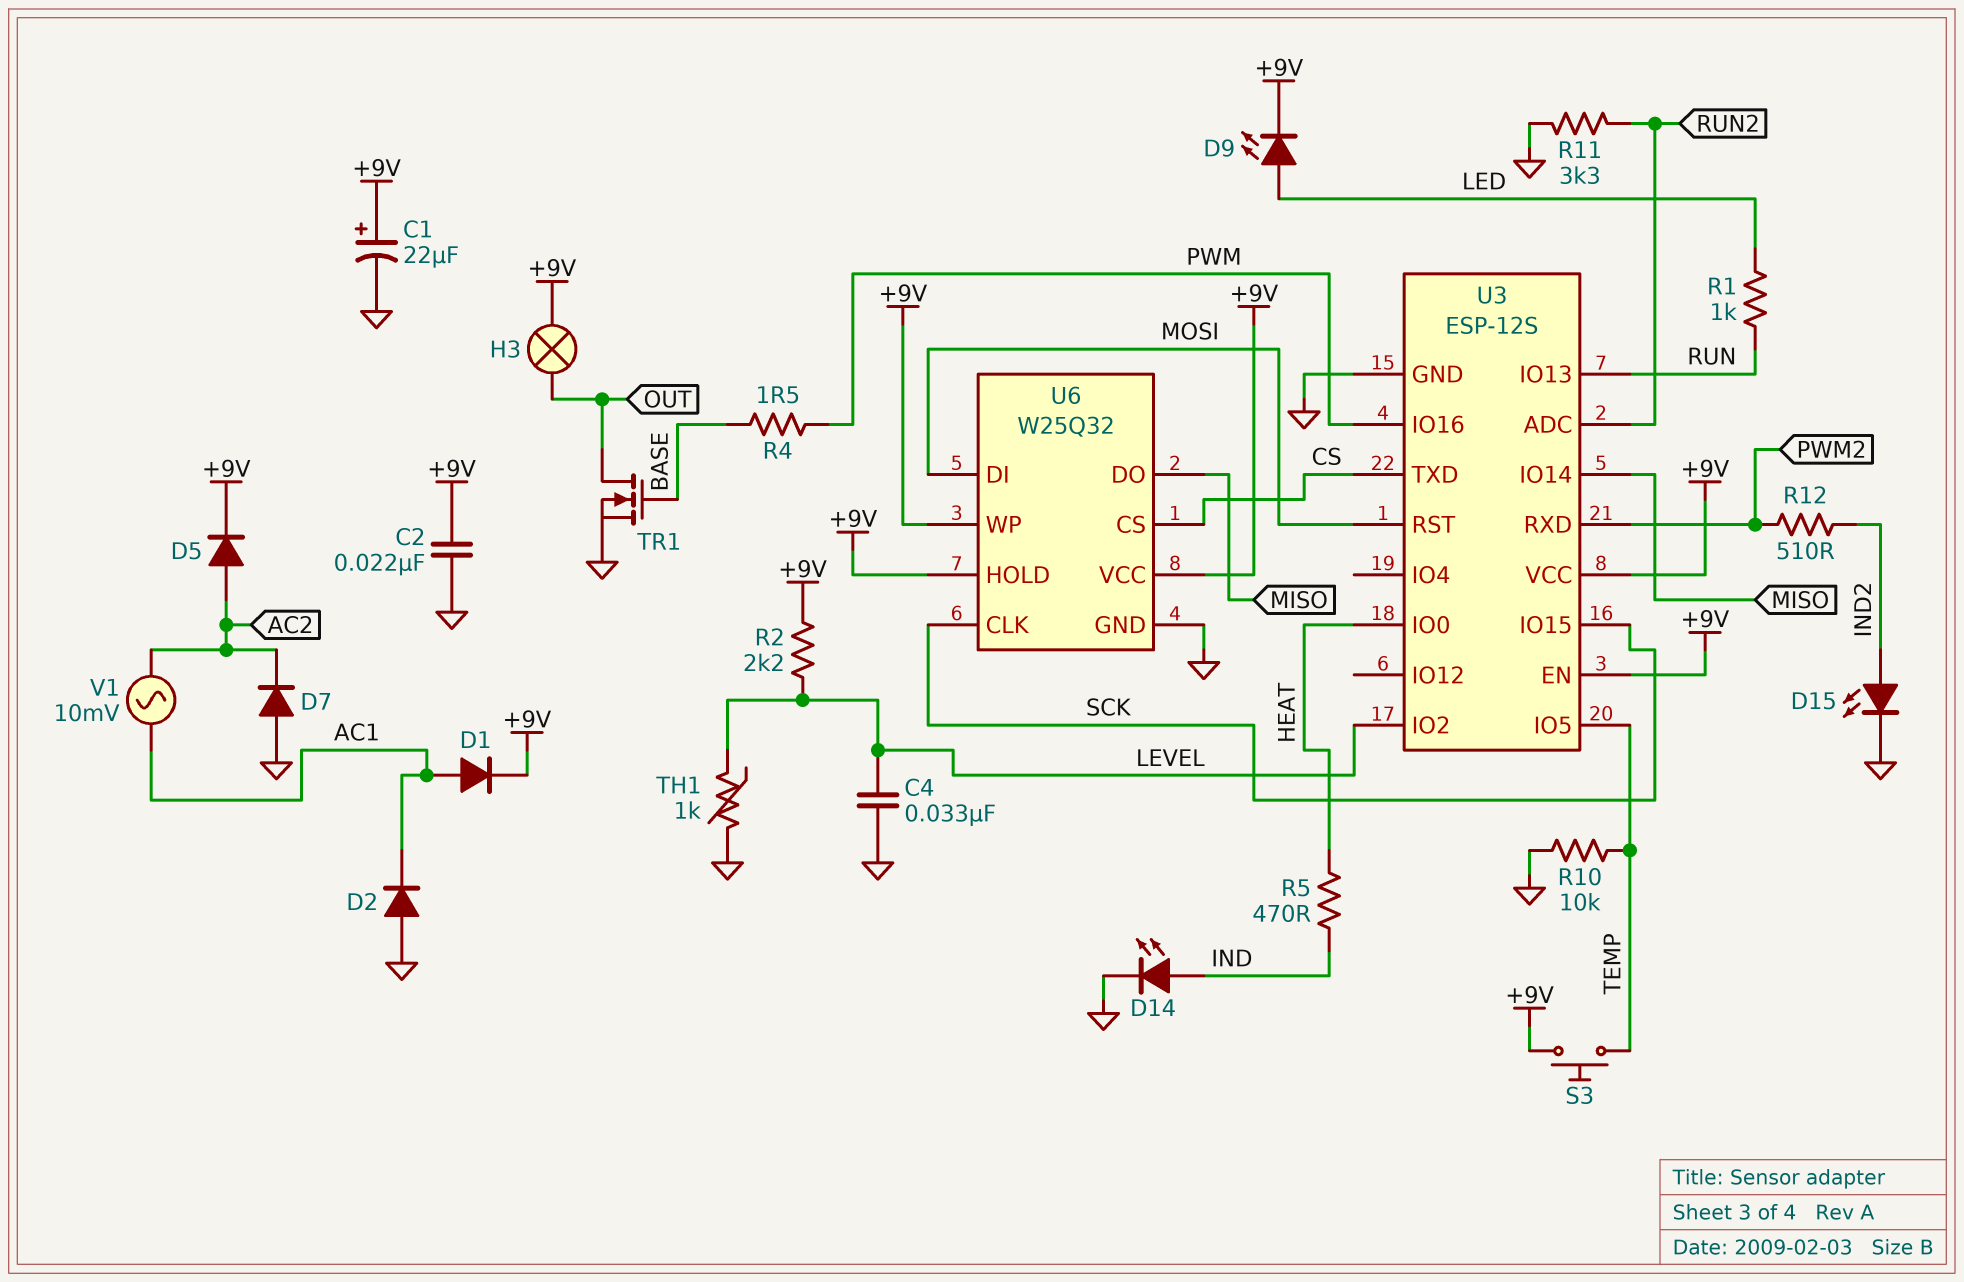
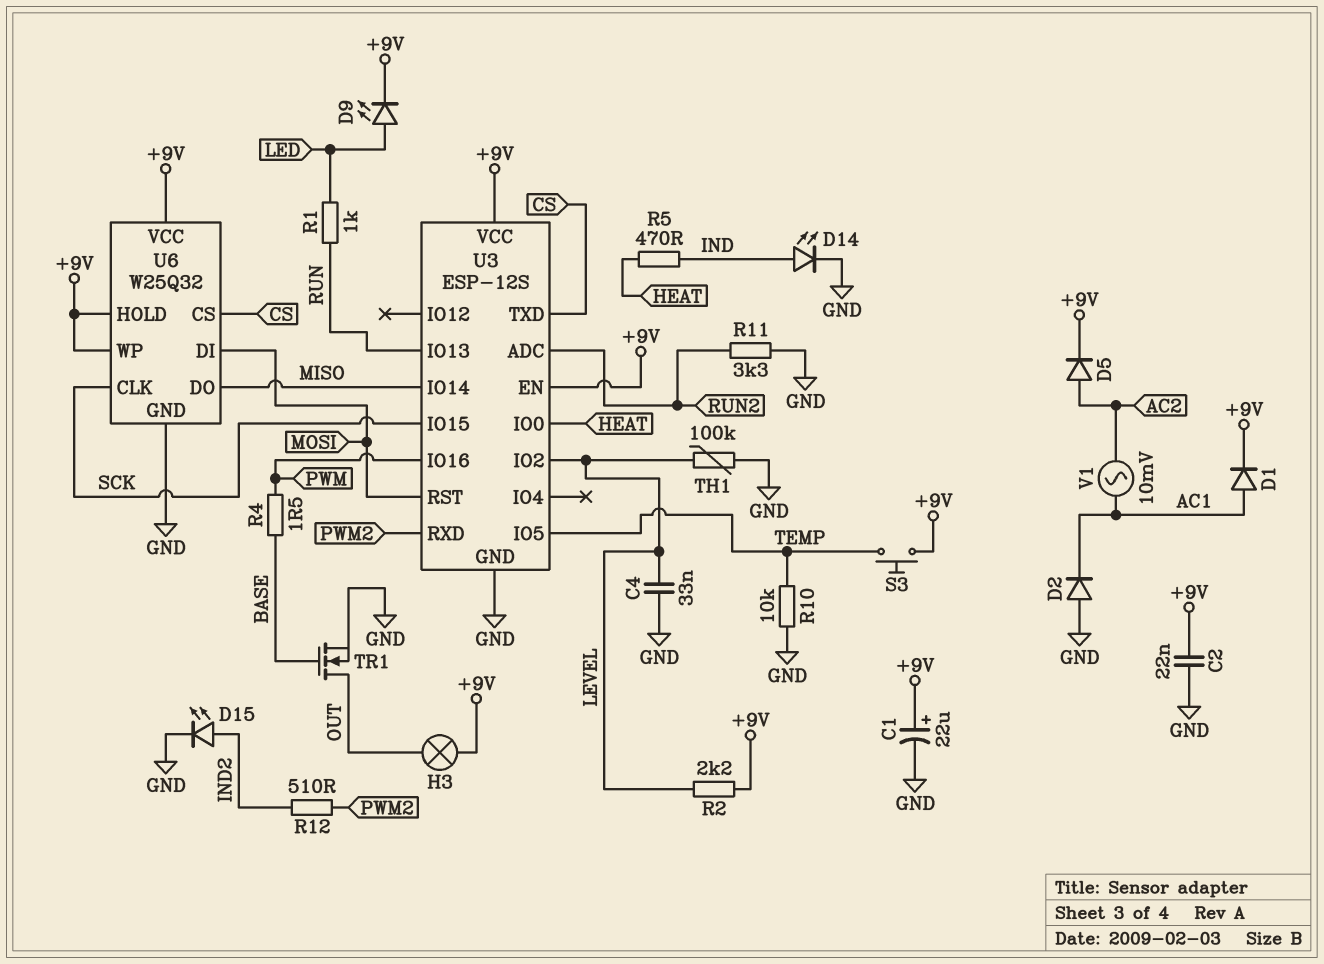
D7: diode (A GND, K AC2) -> none
TH1: 1k (GND, LEVEL) -> 100k (GND, LEVEL)

